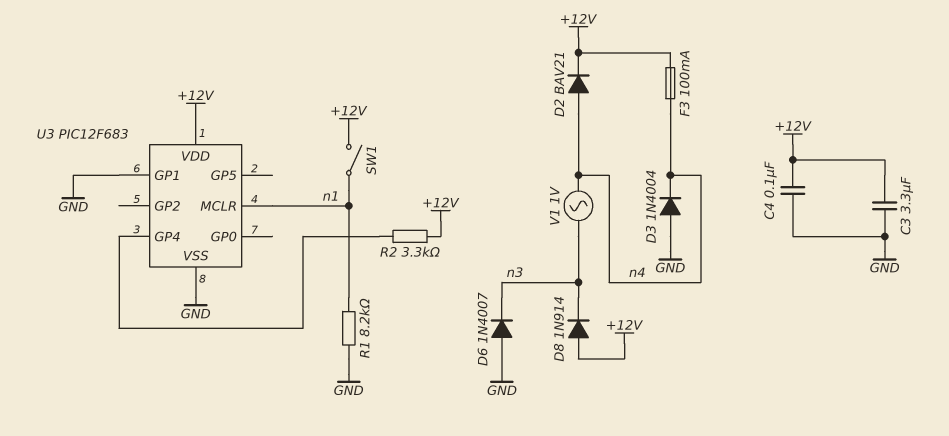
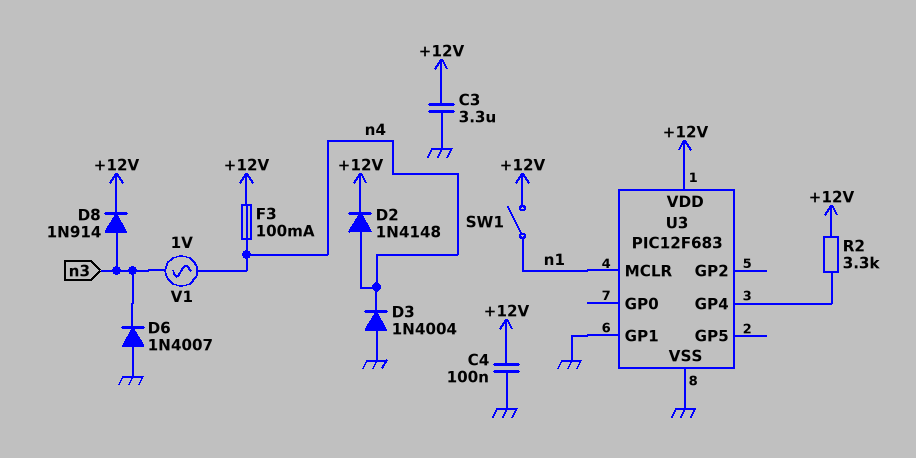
D2: diode BAV21 (A n4, K +12V) -> diode 1N4148 (A n4, K +12V)
D8: diode 1N914 (A +12V, K n3) -> diode 1N914 (A n3, K +12V)
R1: 8.2k (GND, n1) -> none

